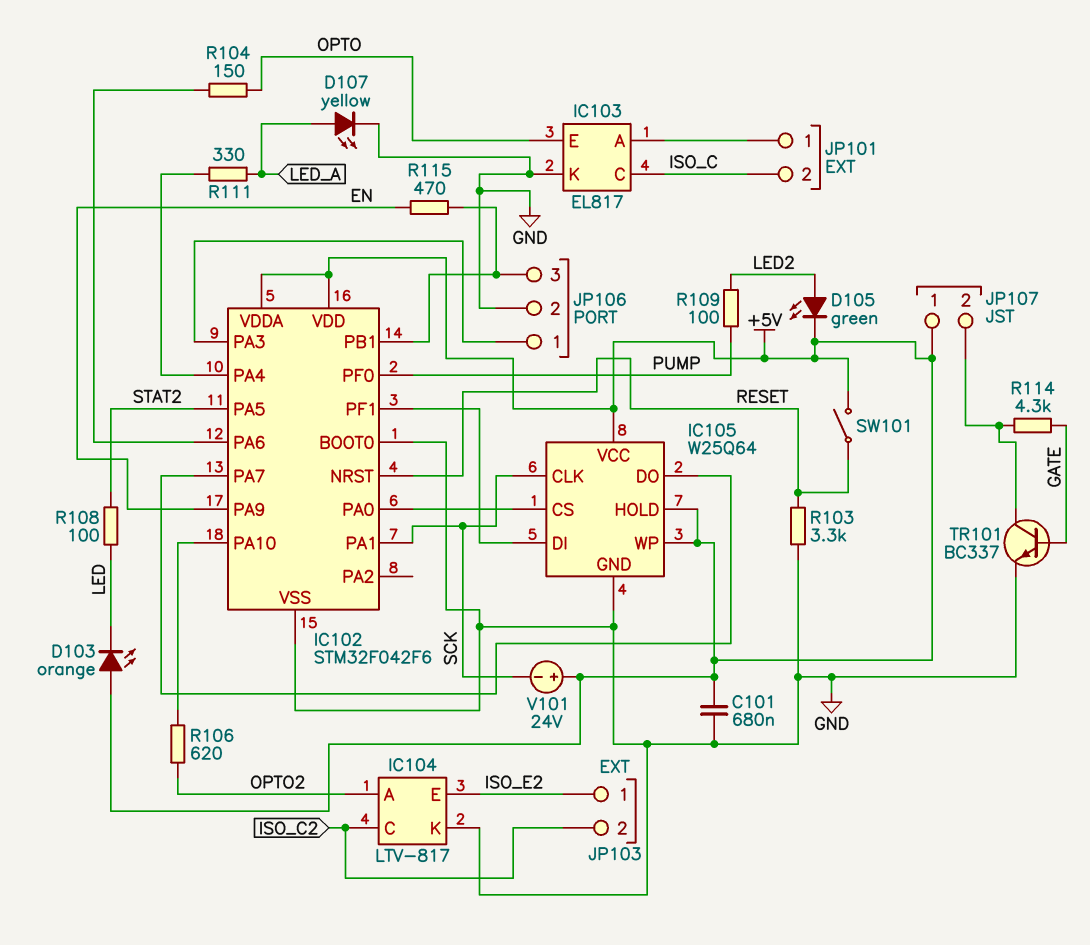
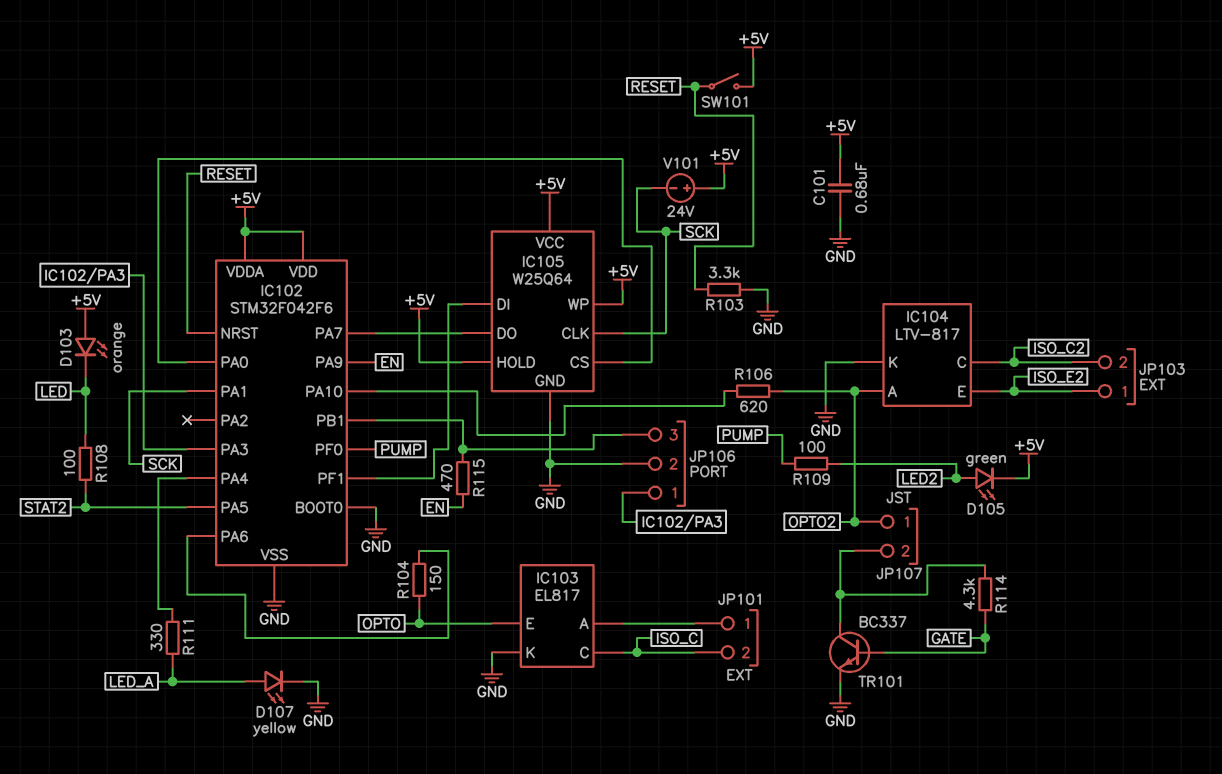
JP107 pin 1: +5V -> OPTO2

